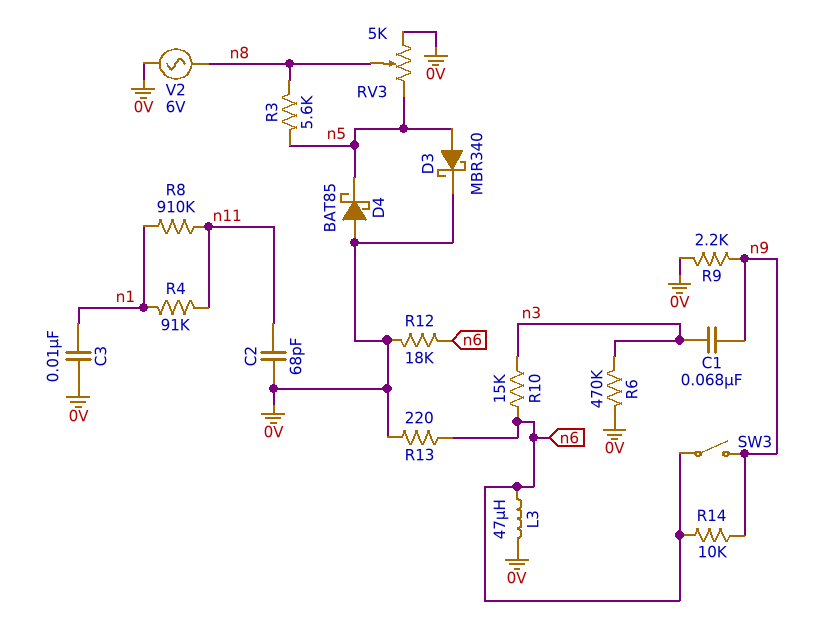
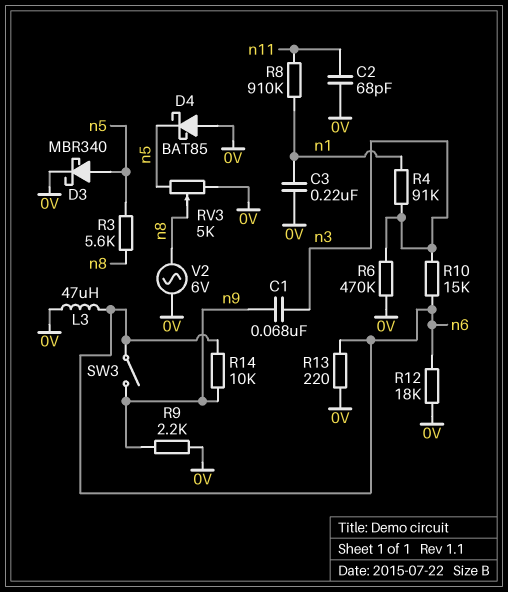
C3: 10nF (0V, n1) -> 220nF (0V, n1)
R4: 91k (n1, n11) -> 91k (n1, n3)

